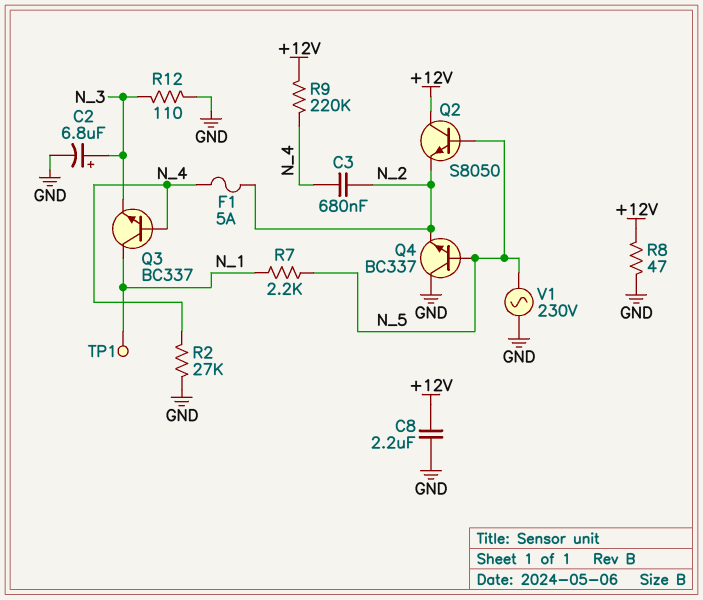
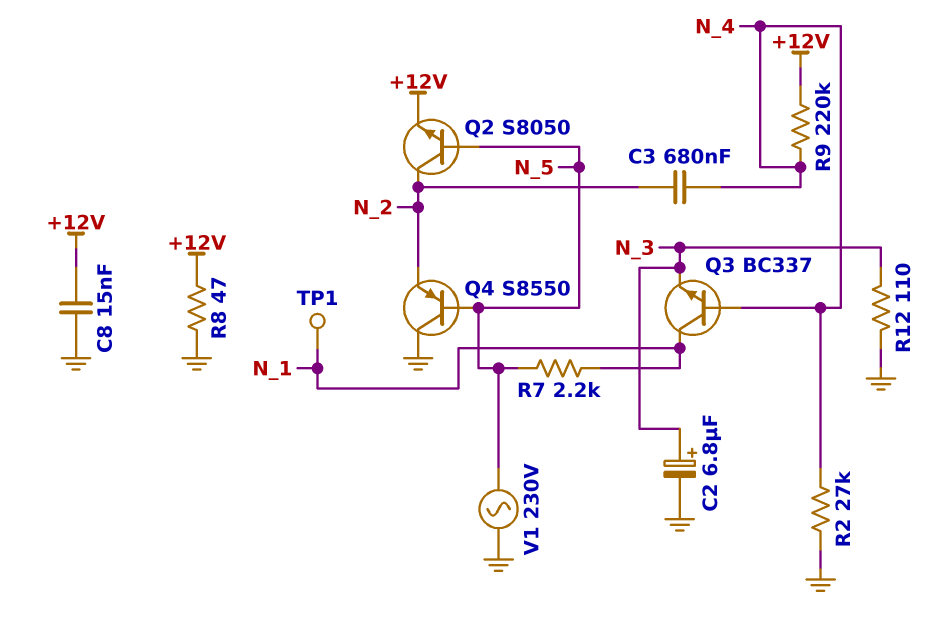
C8: 2.2uF (+12V, GND) -> 15nF (+12V, GND)
F1: 5A (N_2, N_4) -> none
Q2: NPN S8050 (B N_5, C +12V, E N_2) -> NPN S8050 (B N_5, C N_2, E +12V)
Q4: NPN BC337 (B N_5, C GND, E N_2) -> PNP S8550 (B N_5, C GND, E N_2)

